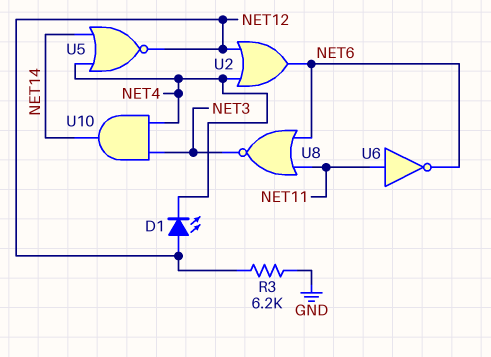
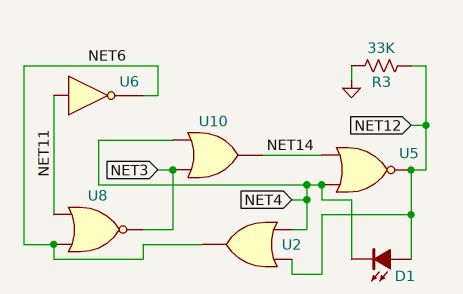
R3: 6.2k (GND, NET12) -> 33k (GND, NET12)
U10: AND (in NET3, in NET4, out NET14) -> OR (in NET3, in NET4, out NET14)

